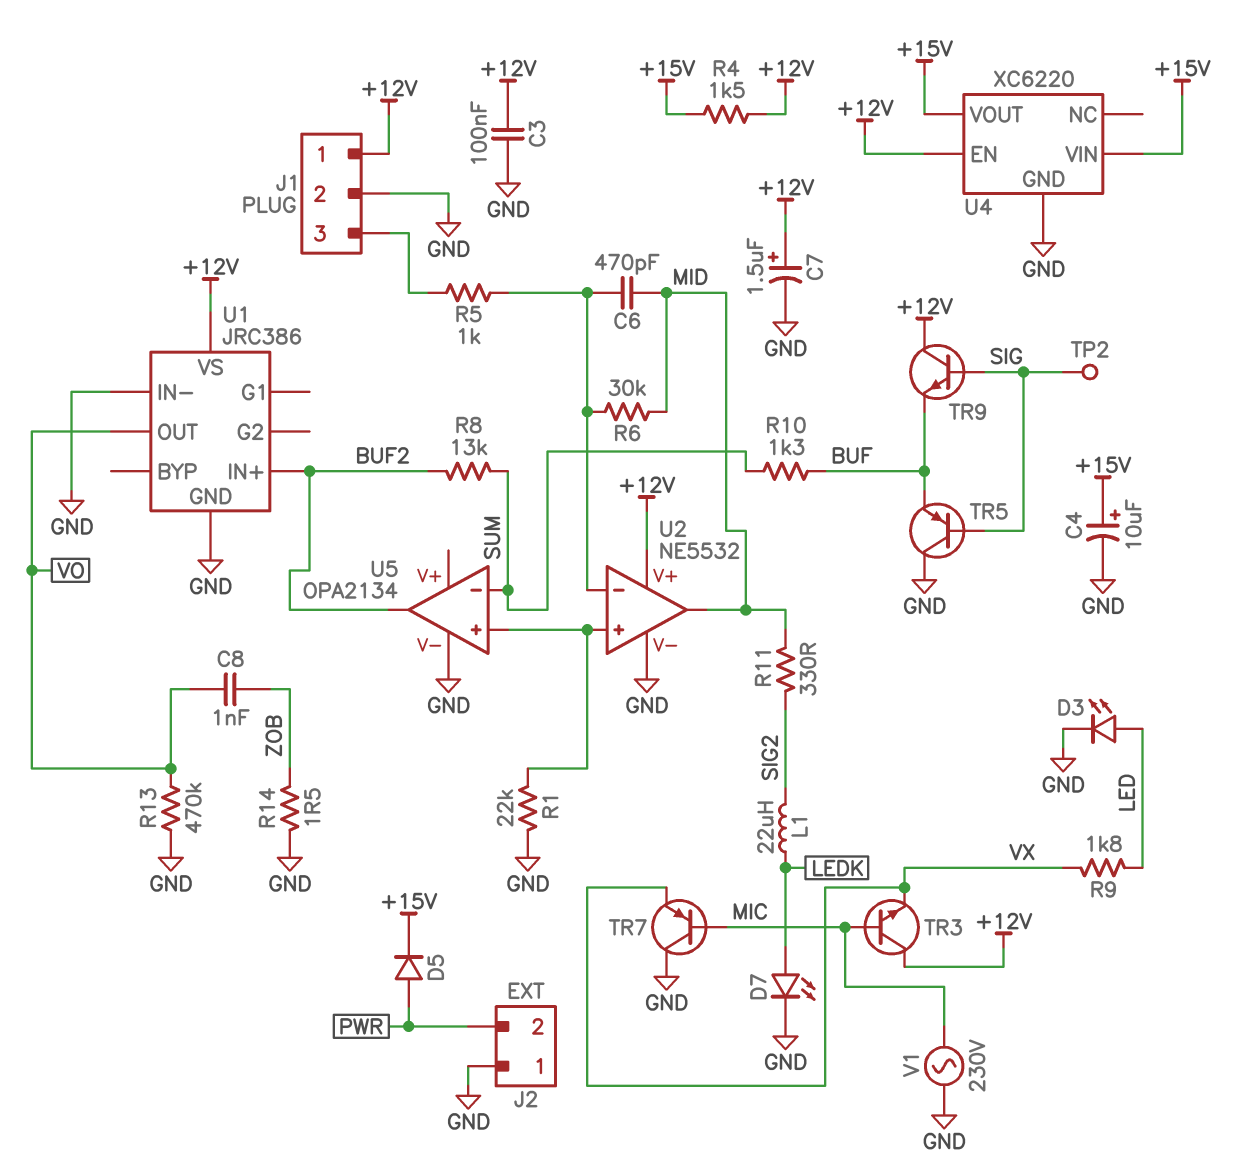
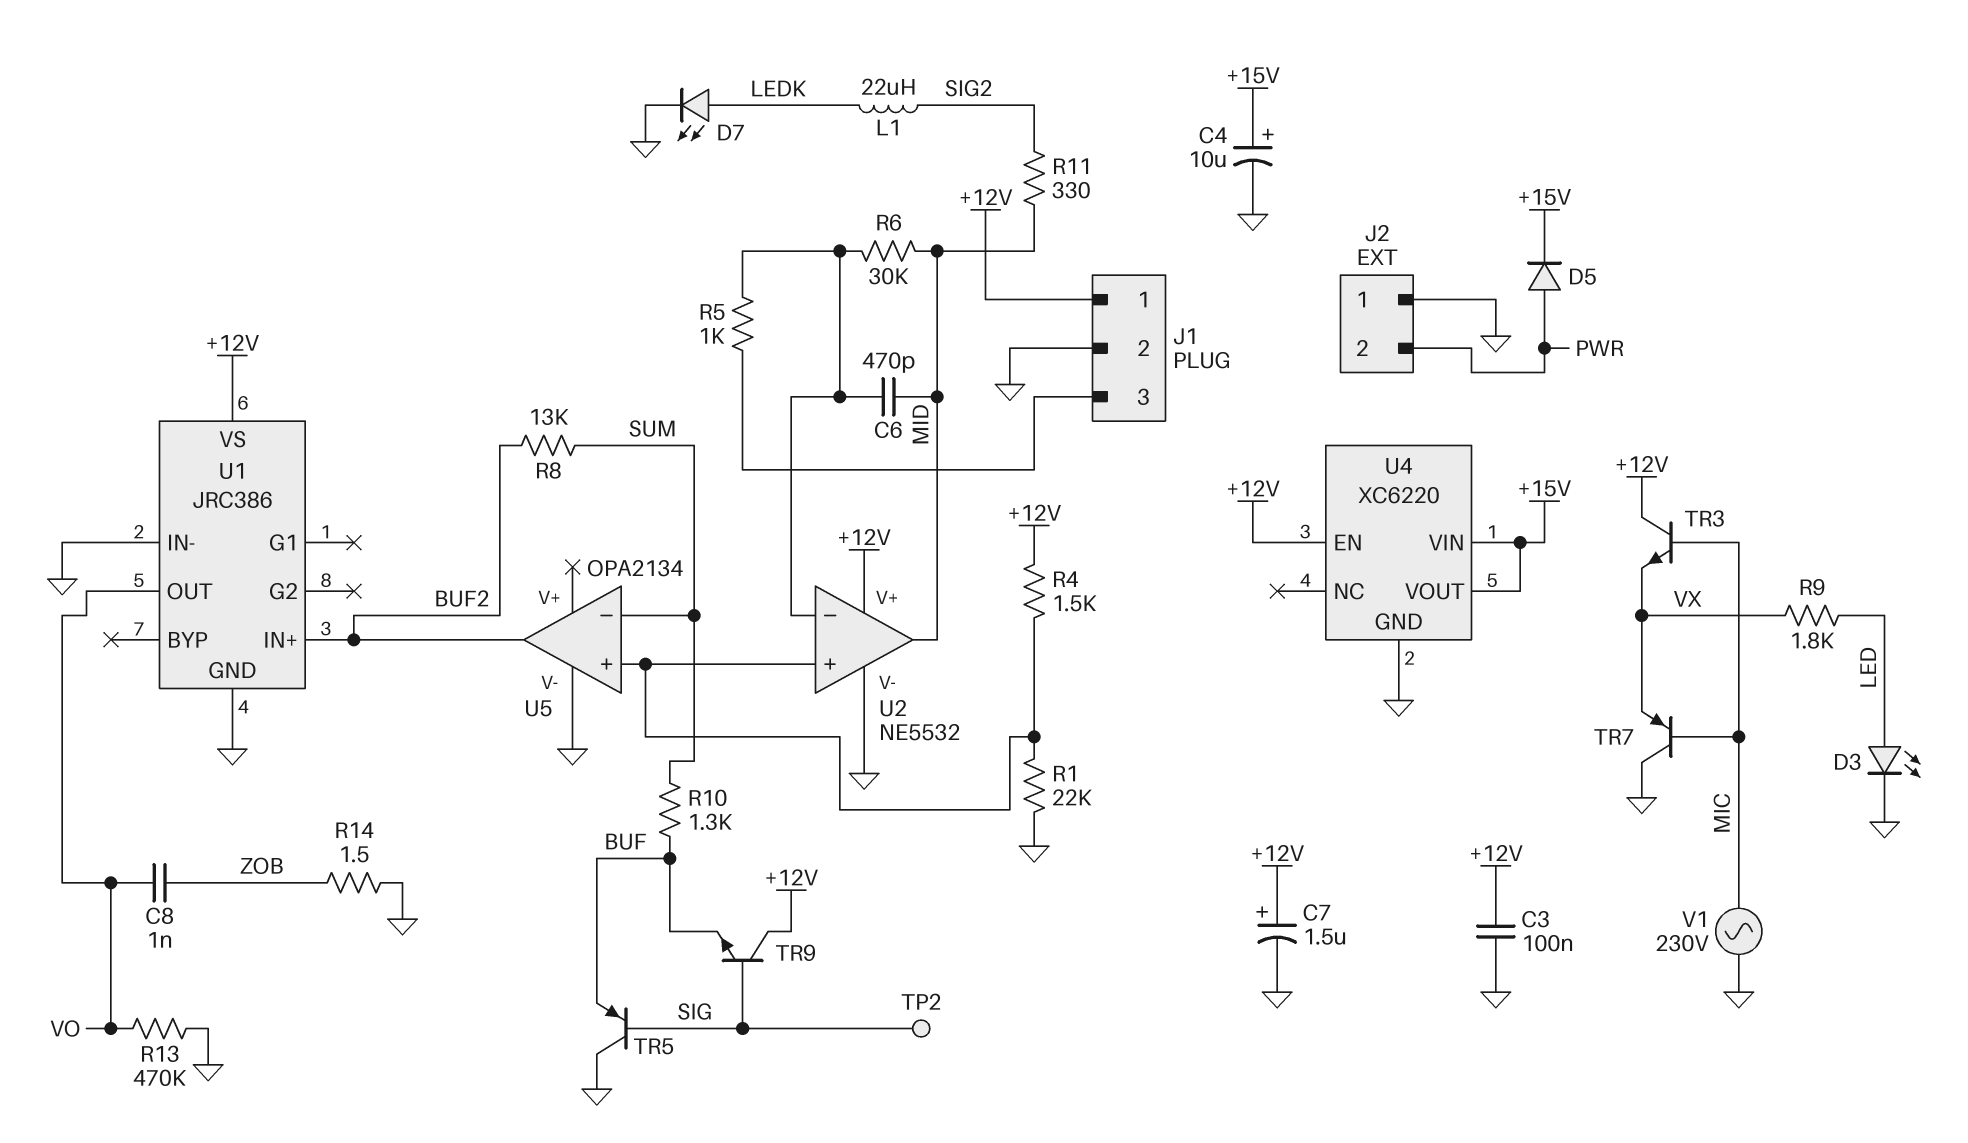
R4: 1.5k (+12V, +15V) -> 1.5k (+12V, U2/in+)

